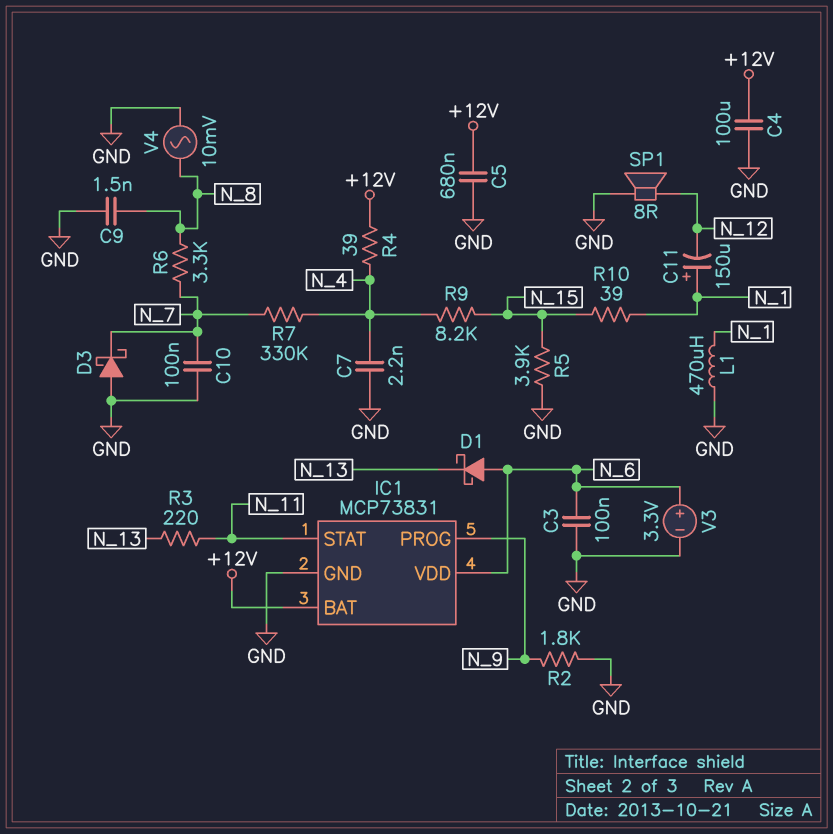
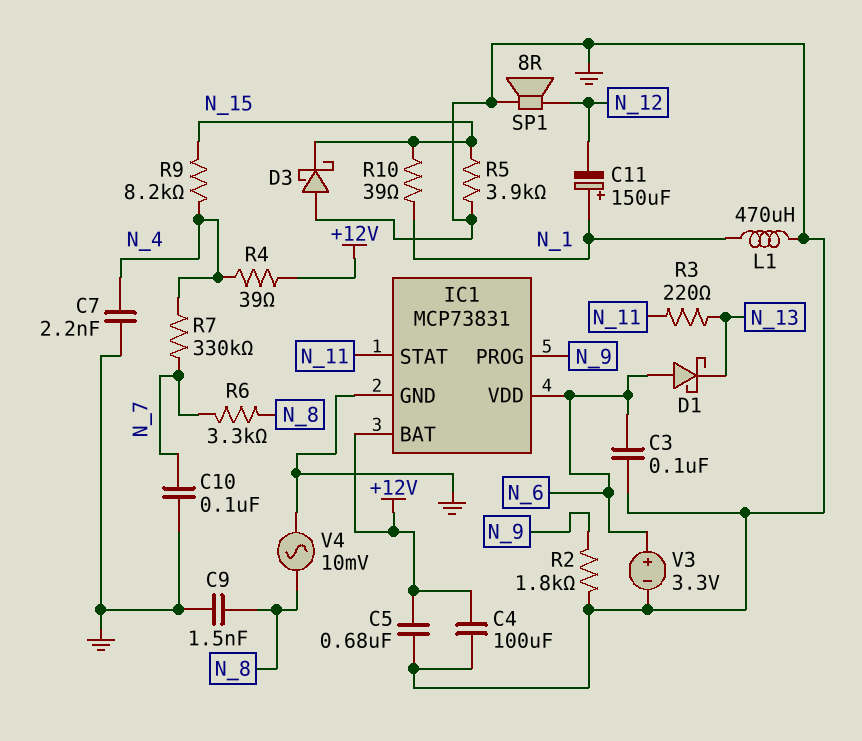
D3: schottky (A GND, K N_7) -> schottky (A GND, K N_15)

